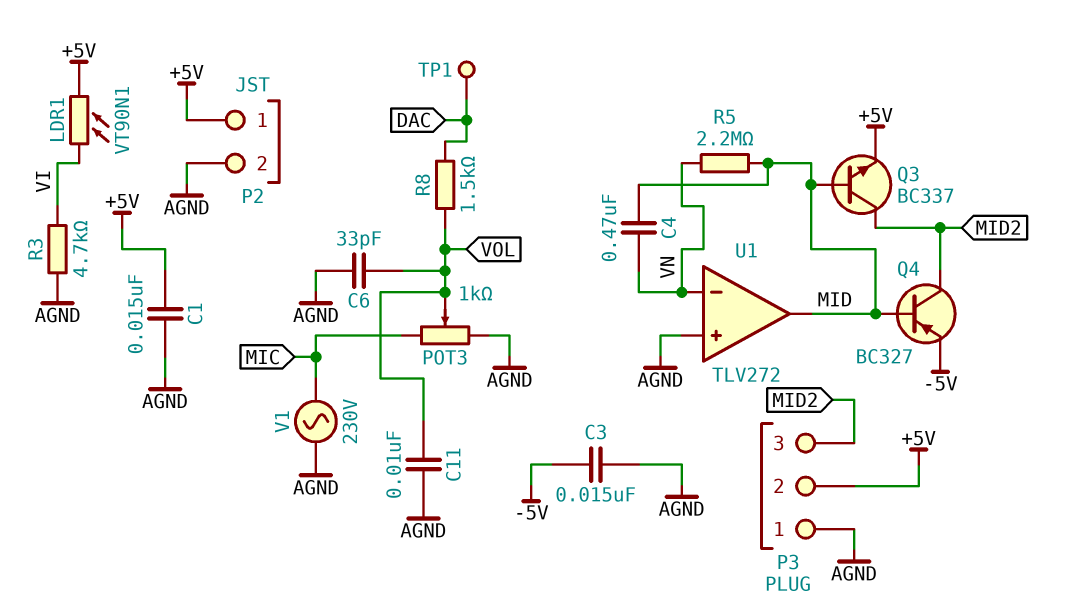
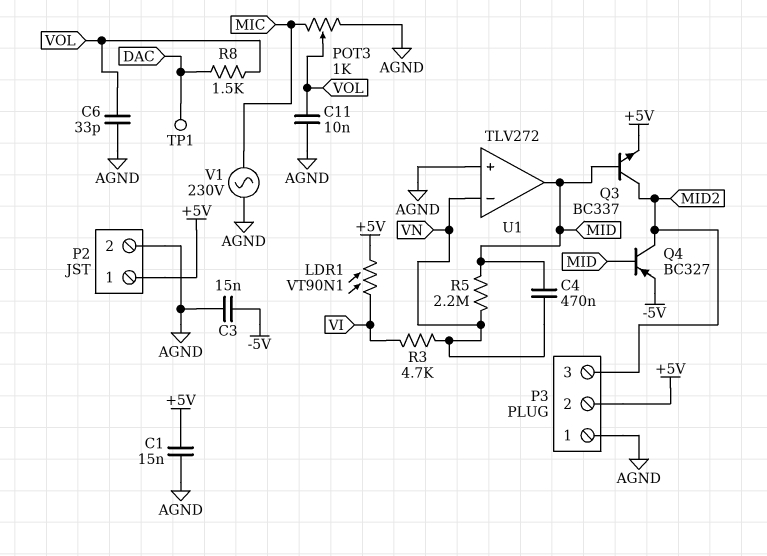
R3: 4.7k (AGND, VI) -> 4.7k (VI, VN)

